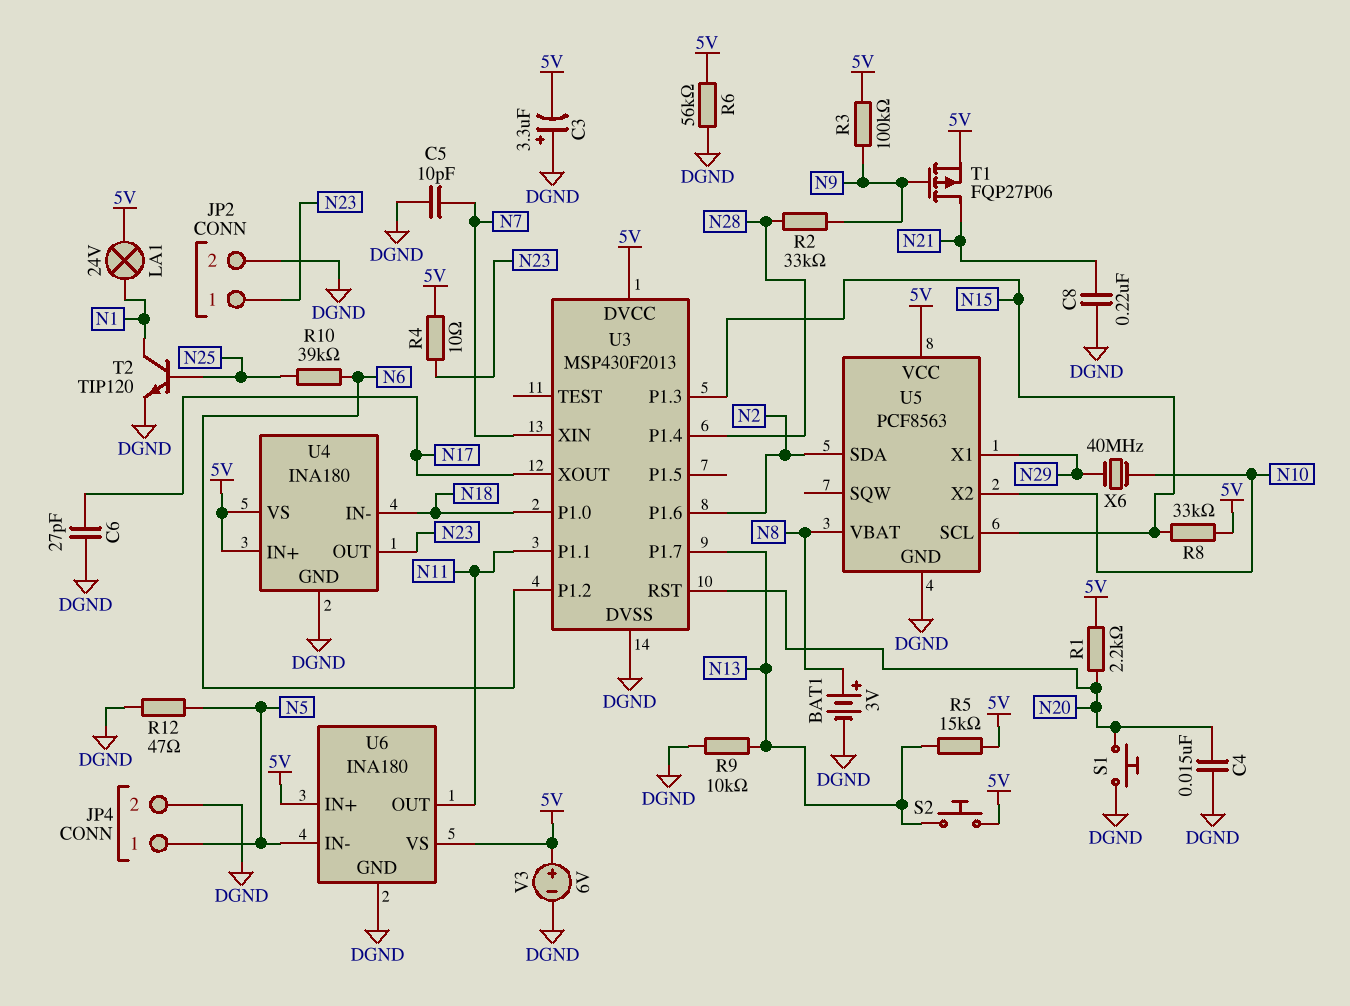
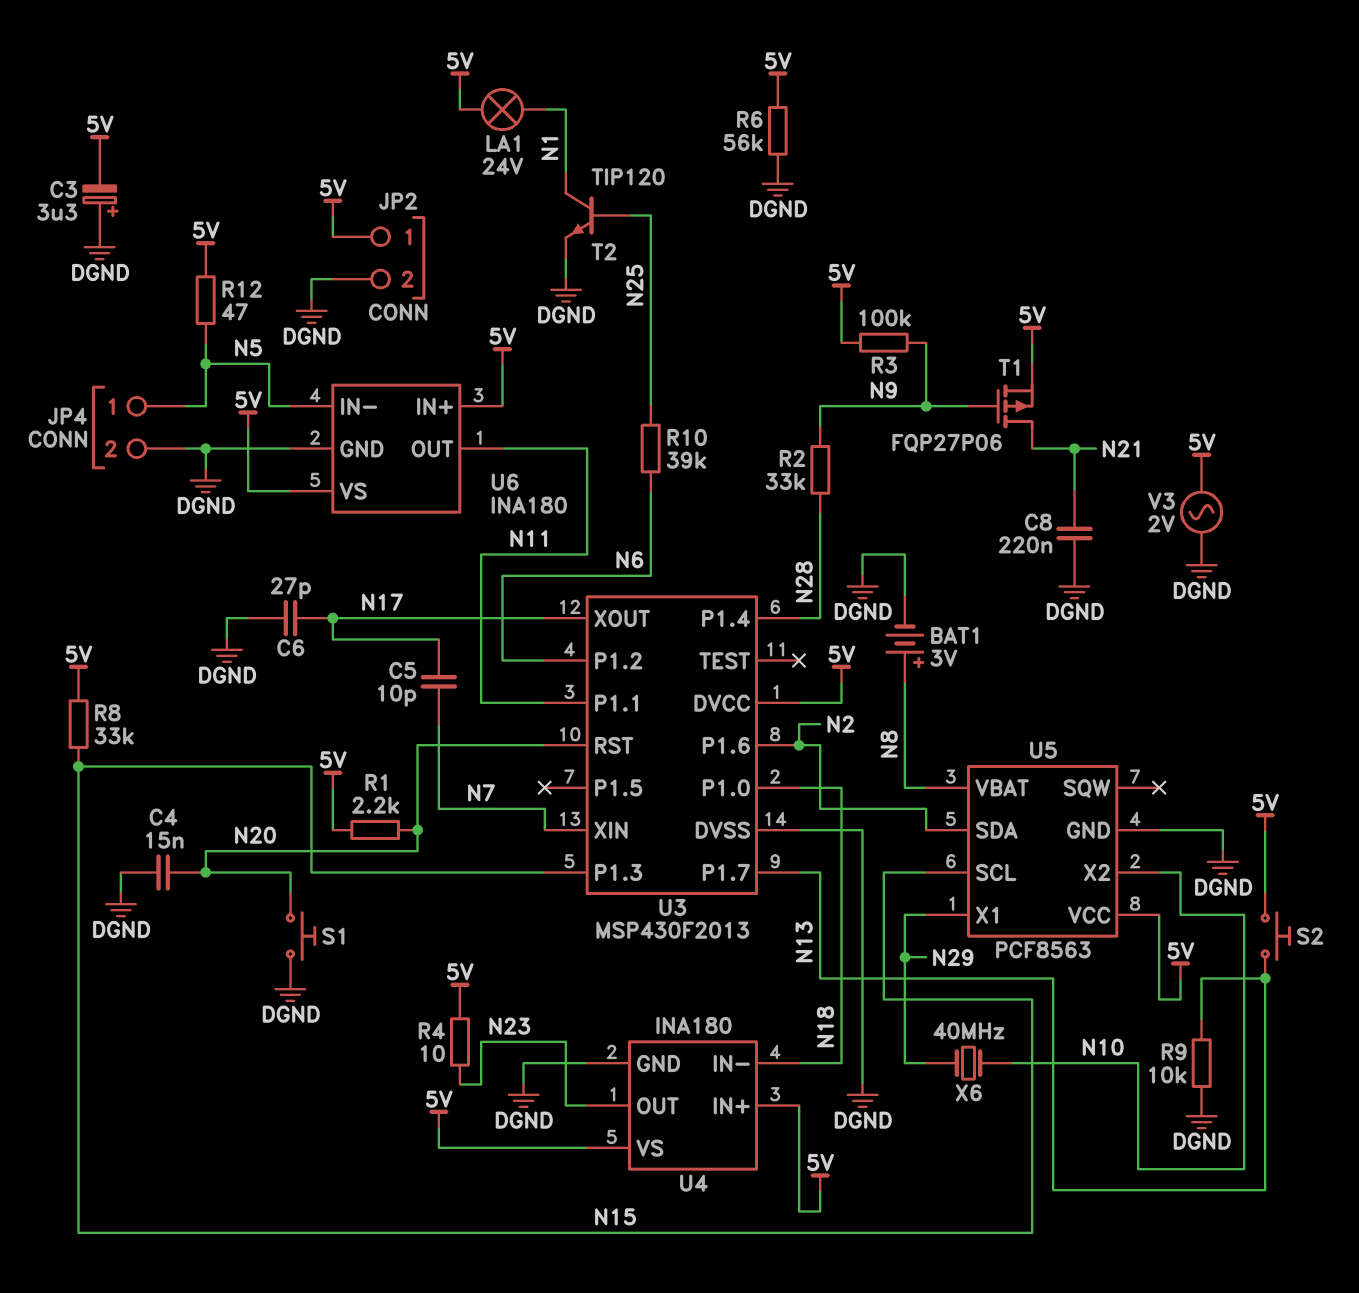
C5: 10pF (DGND, N7) -> 10pF (N7, N17)
JP2 pin 1: N23 -> 5V
R5: 15k (5V, N13) -> none
R12: 47 (DGND, N5) -> 47 (5V, N5)
V3: 6V (plus 5V, minus DGND) -> AC 2V (5V, DGND)

